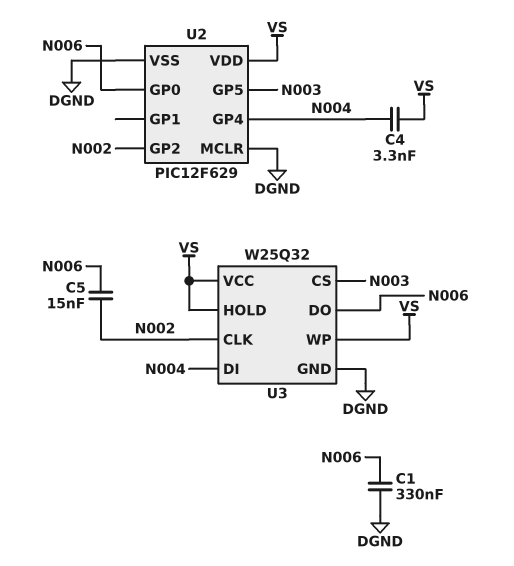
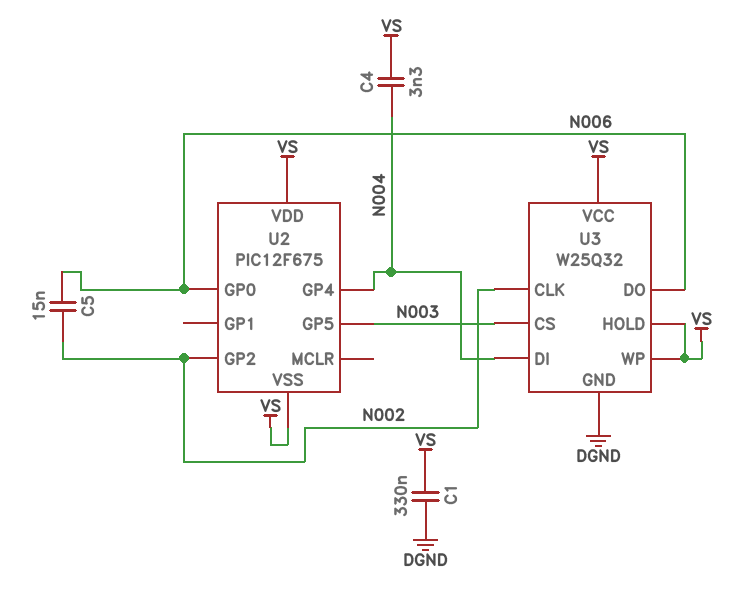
C1: 330nF (DGND, N006) -> 330nF (DGND, VS)
U2: PIC12F629 -> PIC12F675
U2 pin MCLR: DGND -> none
U2 pin VSS: DGND -> VS

